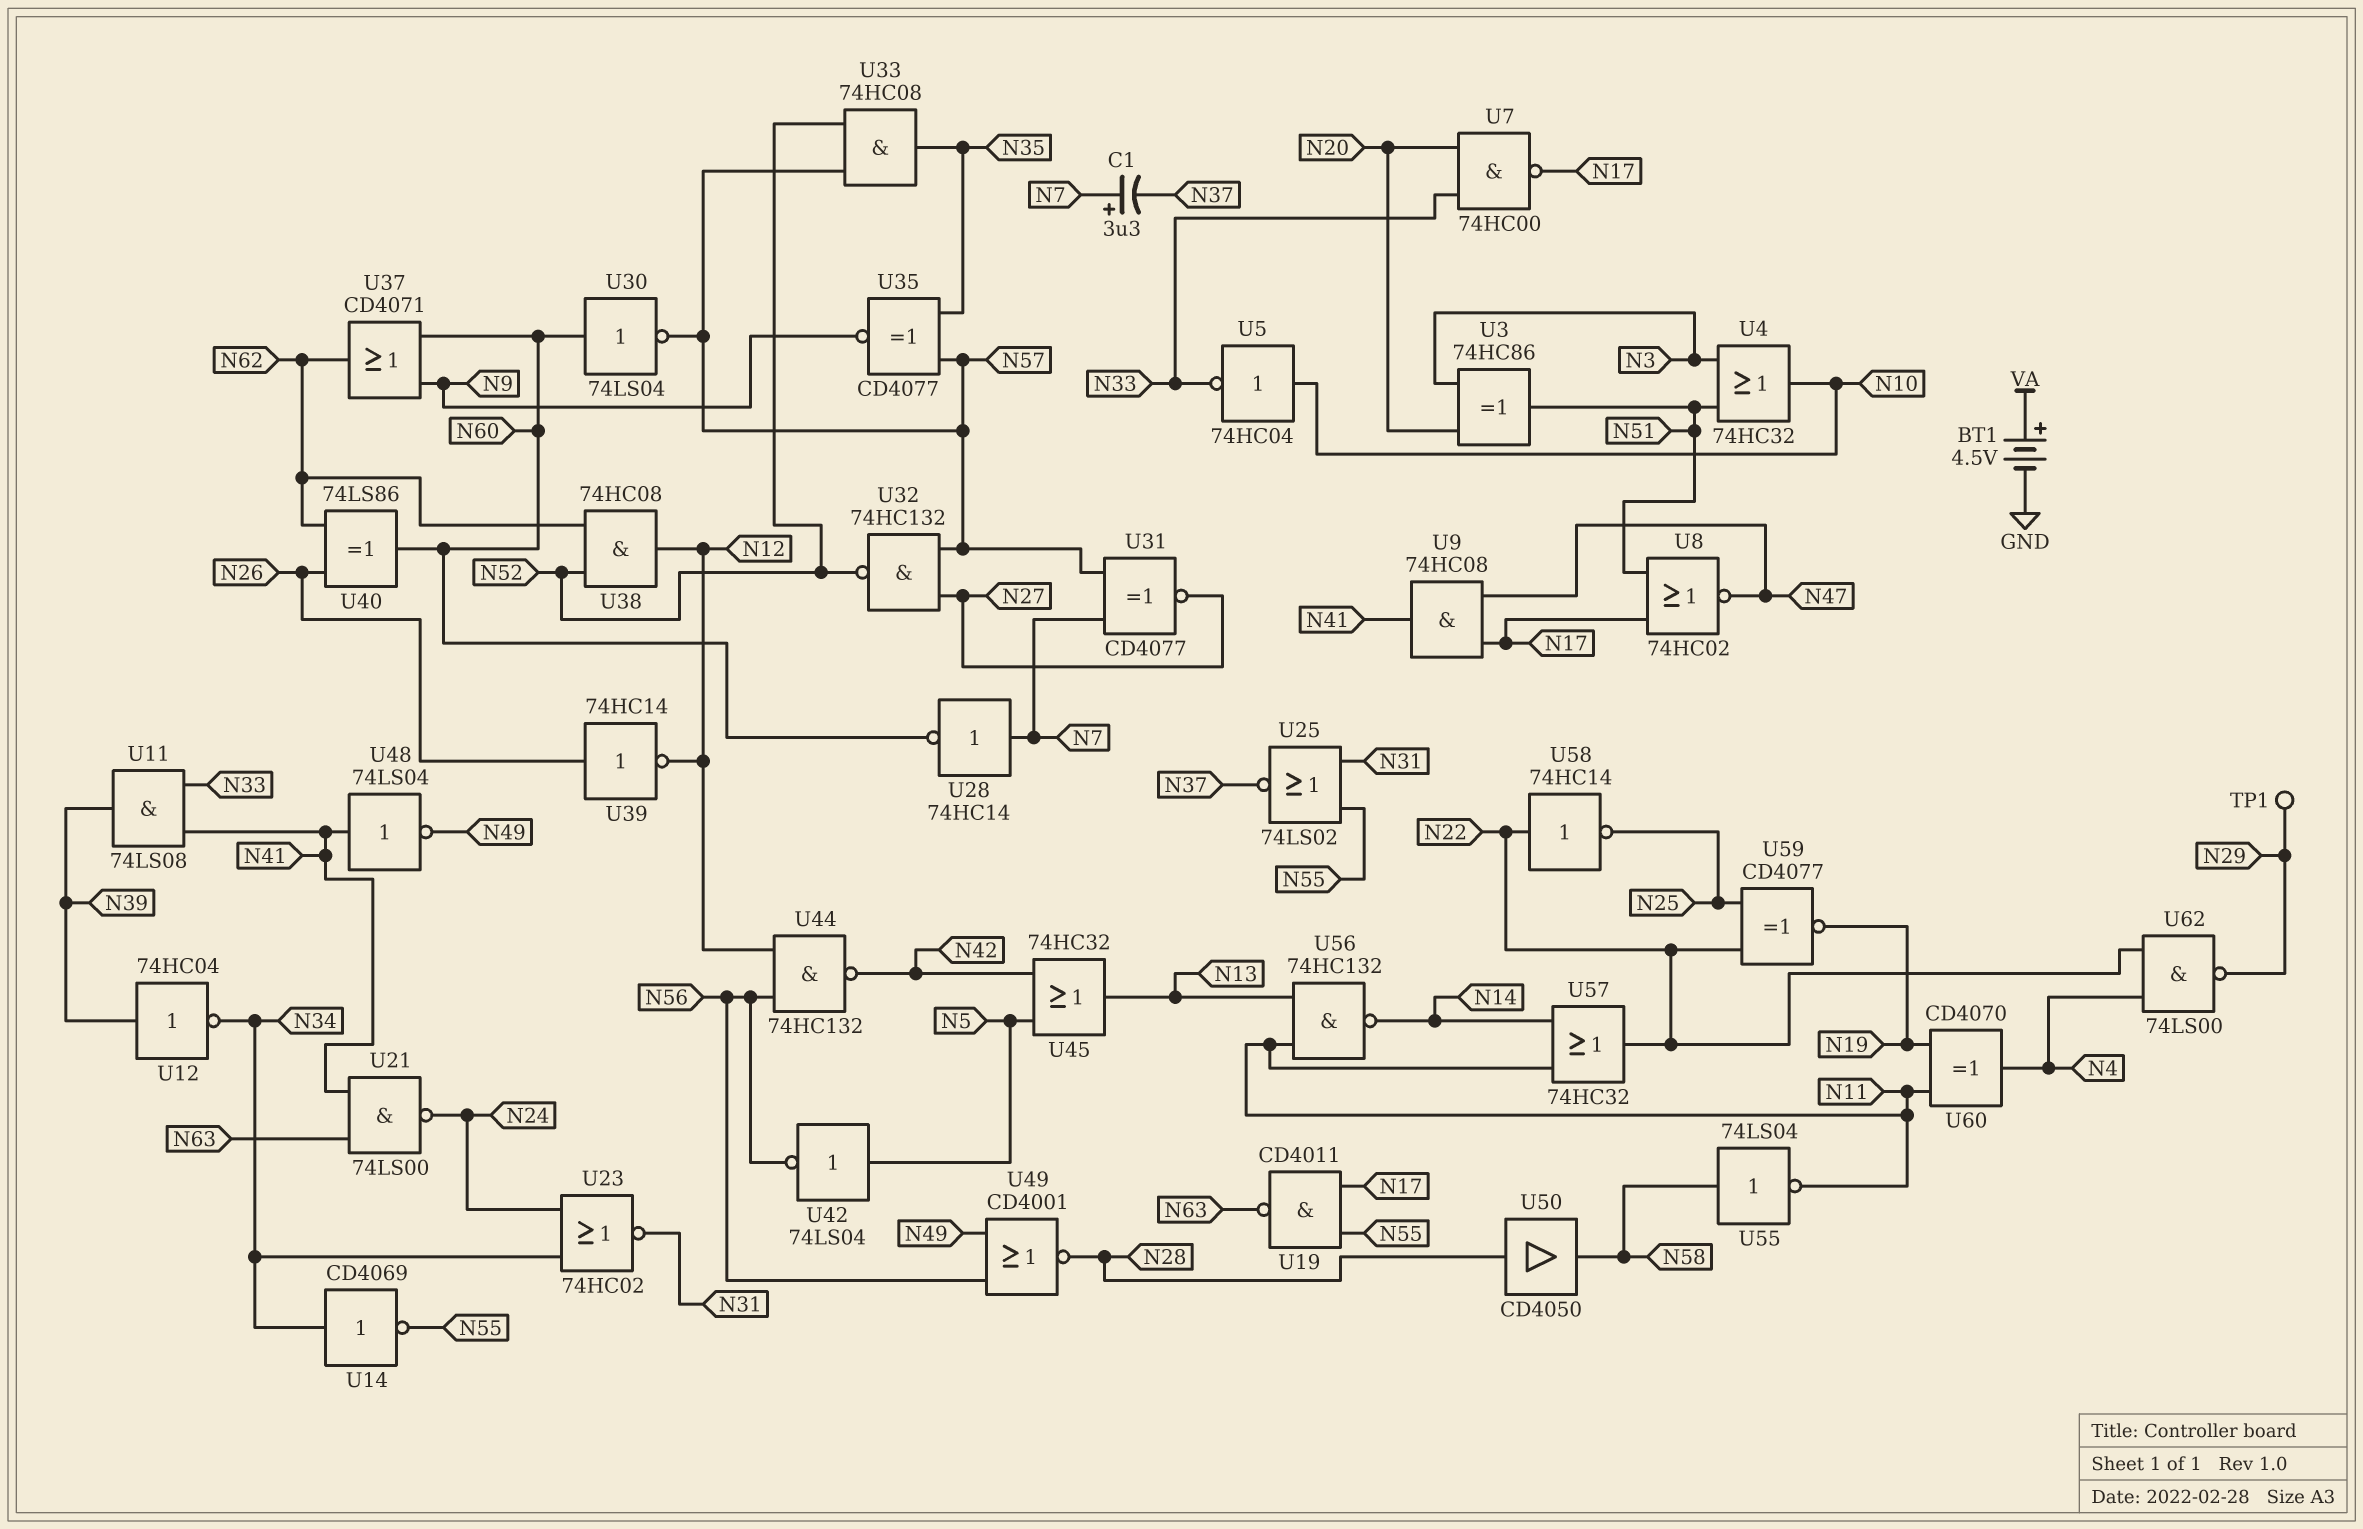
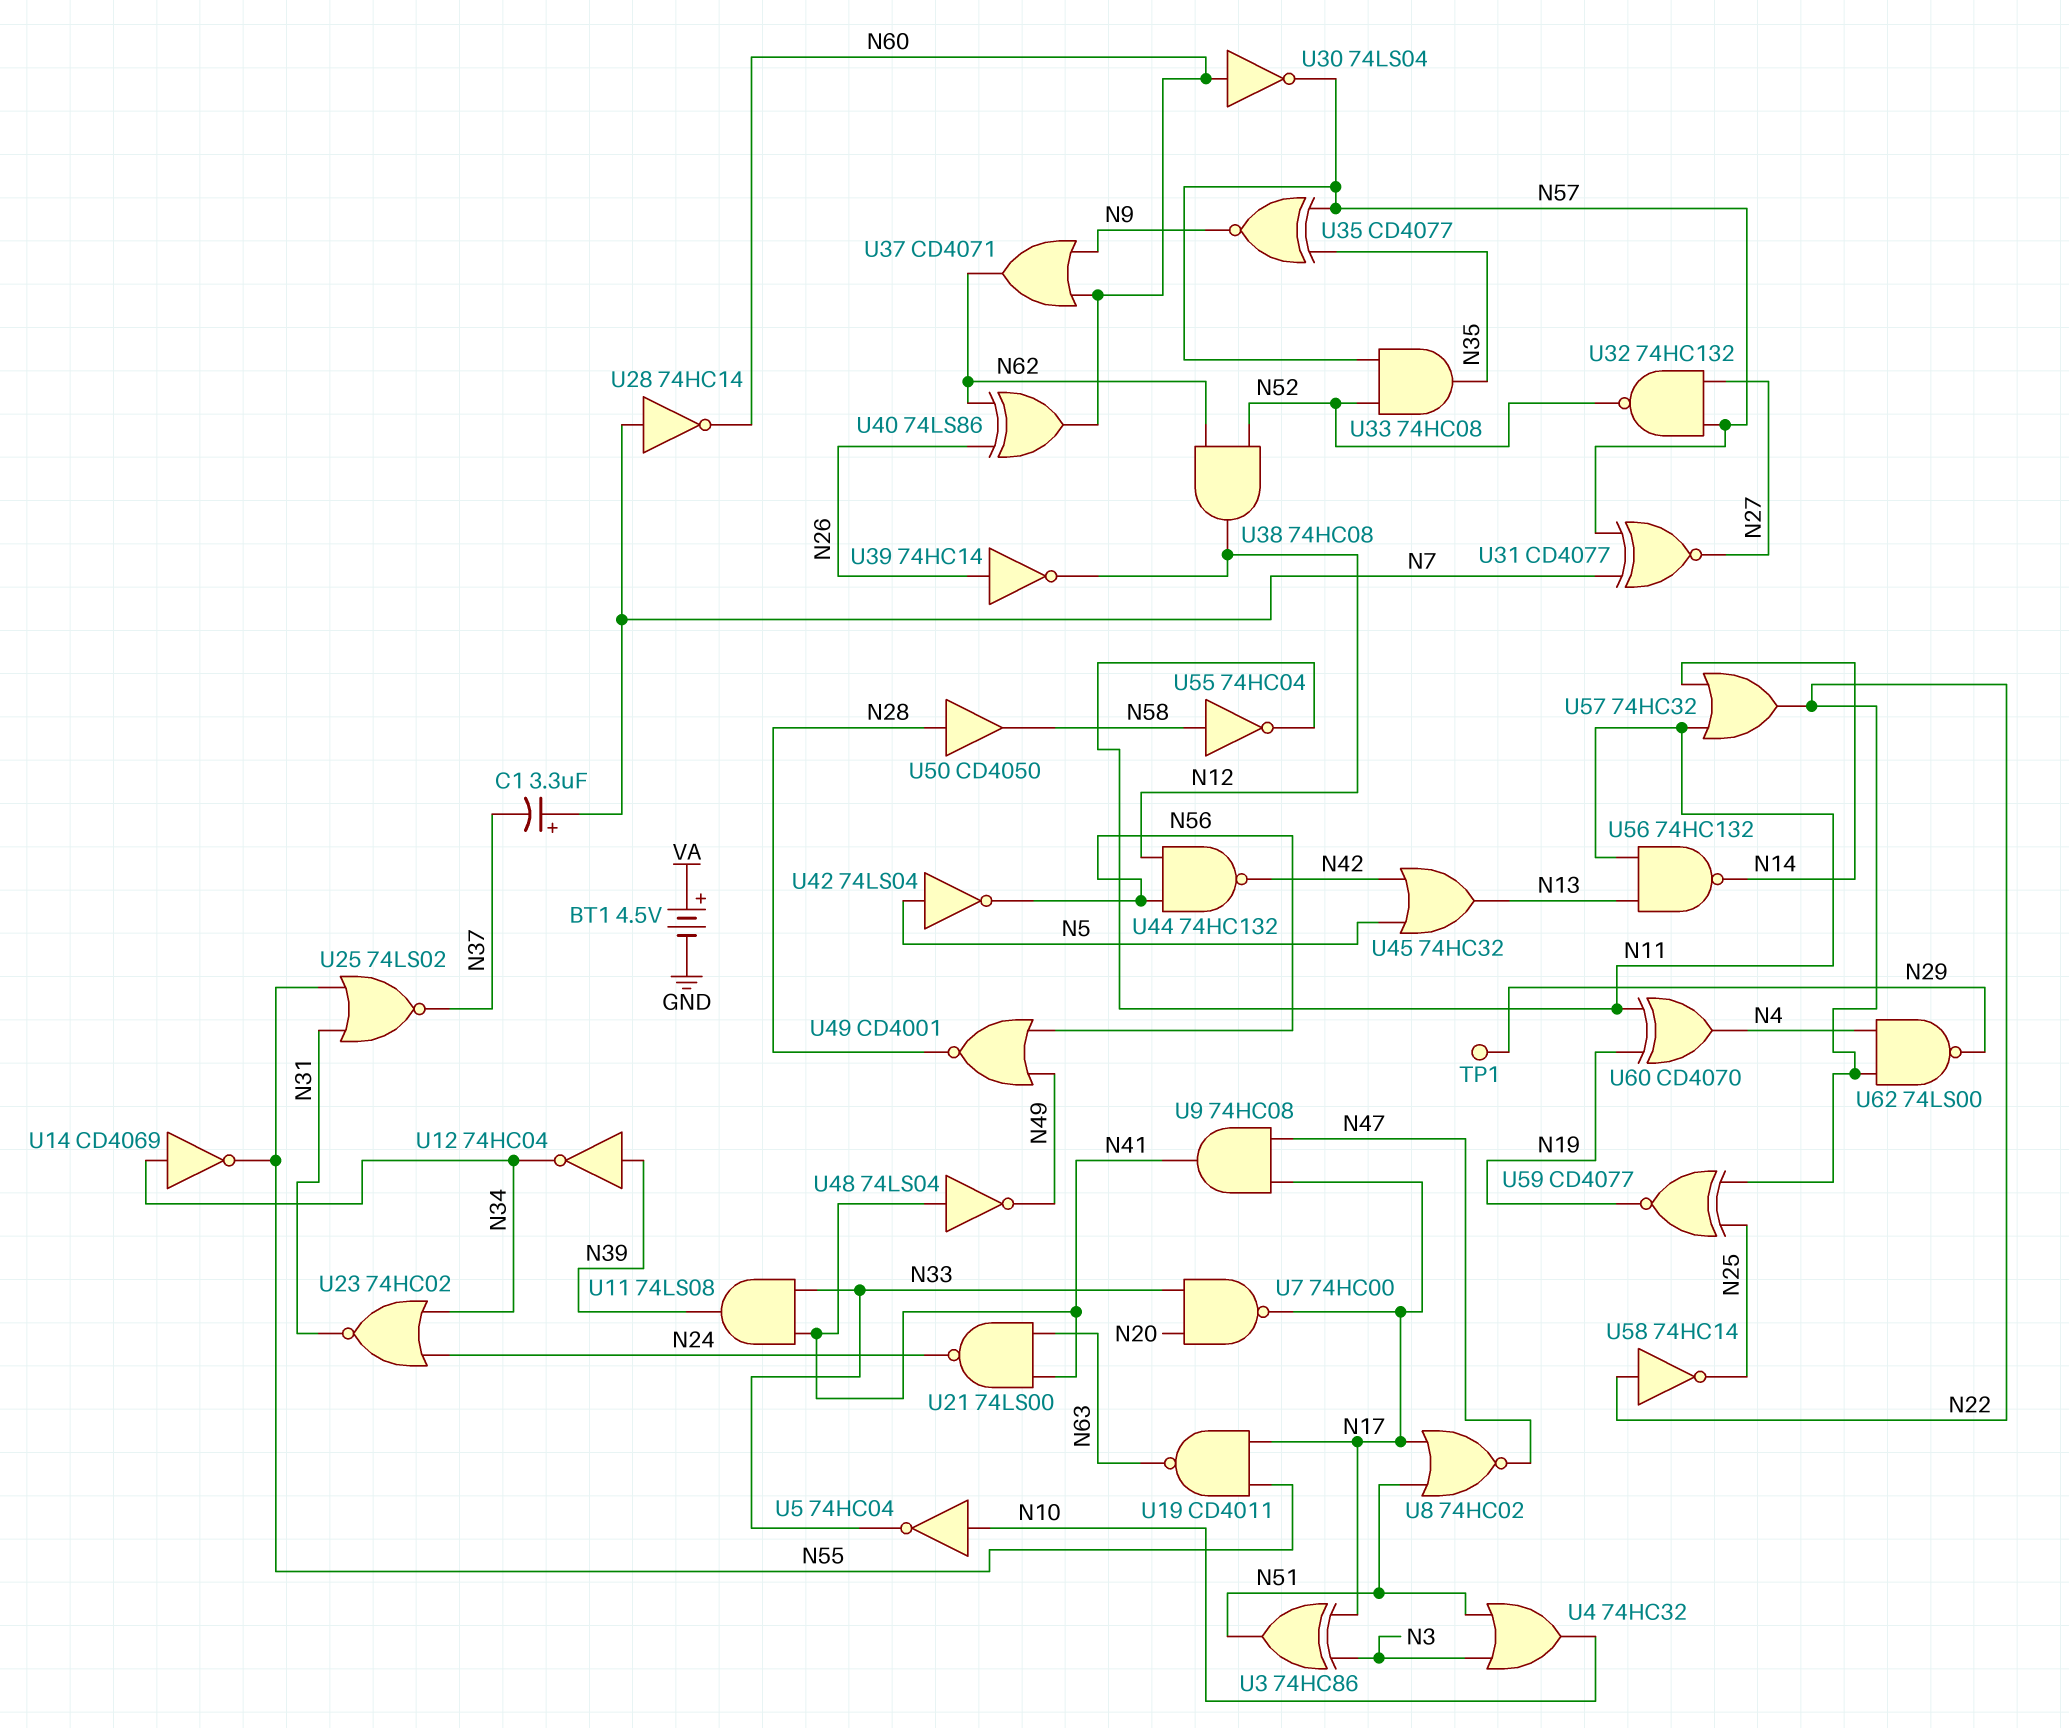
U3: XOR 74HC86 (in N3, in N20, out N51) -> XOR 74HC86 (in N3, in N17, out N51)
U55: NOT 74LS04 (in N58, out N11) -> NOT 74HC04 (in N58, out N11)

